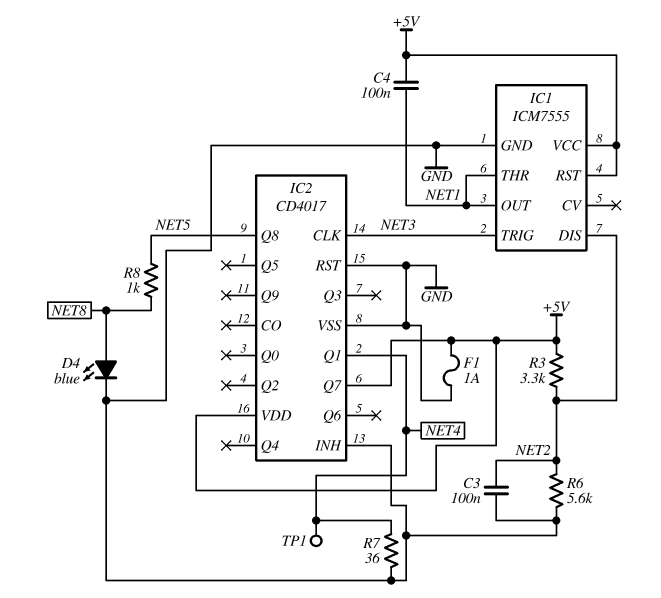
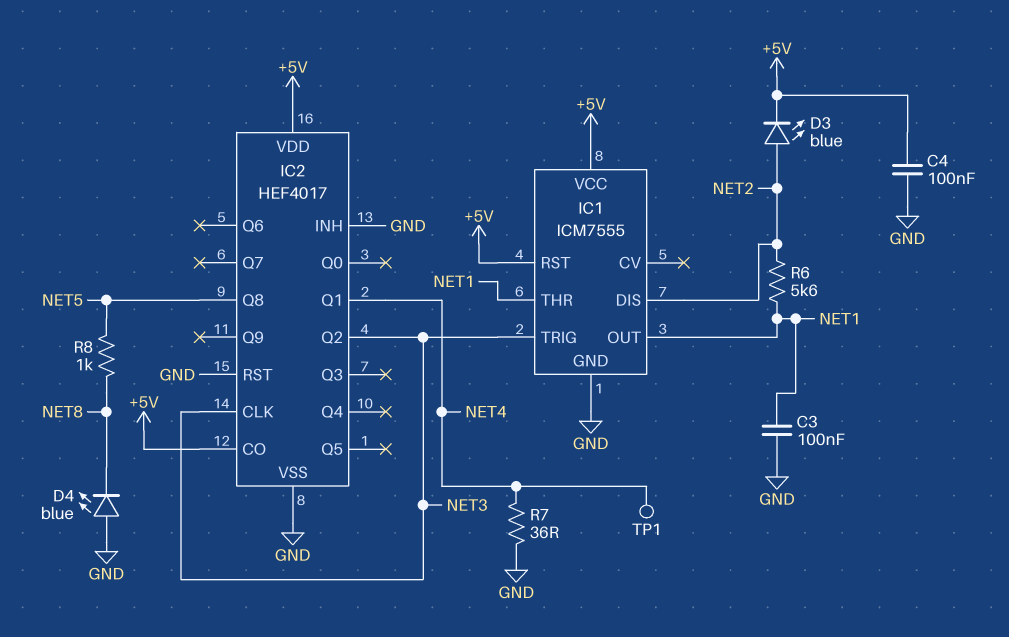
C3: 100nF (GND, NET2) -> 100nF (GND, NET1)
C4: 100nF (+5V, NET1) -> 100nF (+5V, GND)
D3: none -> LED blue (A NET2, K +5V)
D4: LED blue (A NET8, K GND) -> LED blue (A GND, K NET8)
F1: 1A (+5V, GND) -> none
IC2: CD4017 -> HEF4017
IC2 pin CO: none -> +5V
IC2 pin Q2: none -> NET3
IC2 pin Q7: +5V -> none
R3: 3.3k (+5V, NET2) -> none
R6: 5.6k (GND, NET2) -> 5.6k (NET1, NET2)

